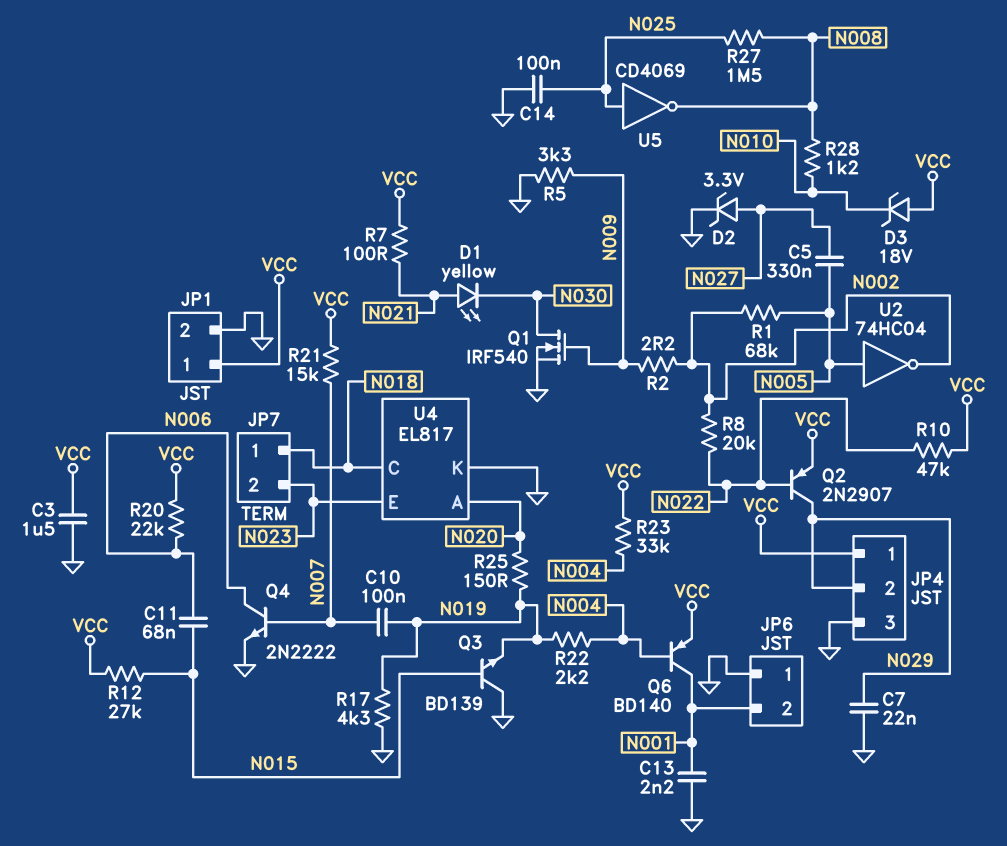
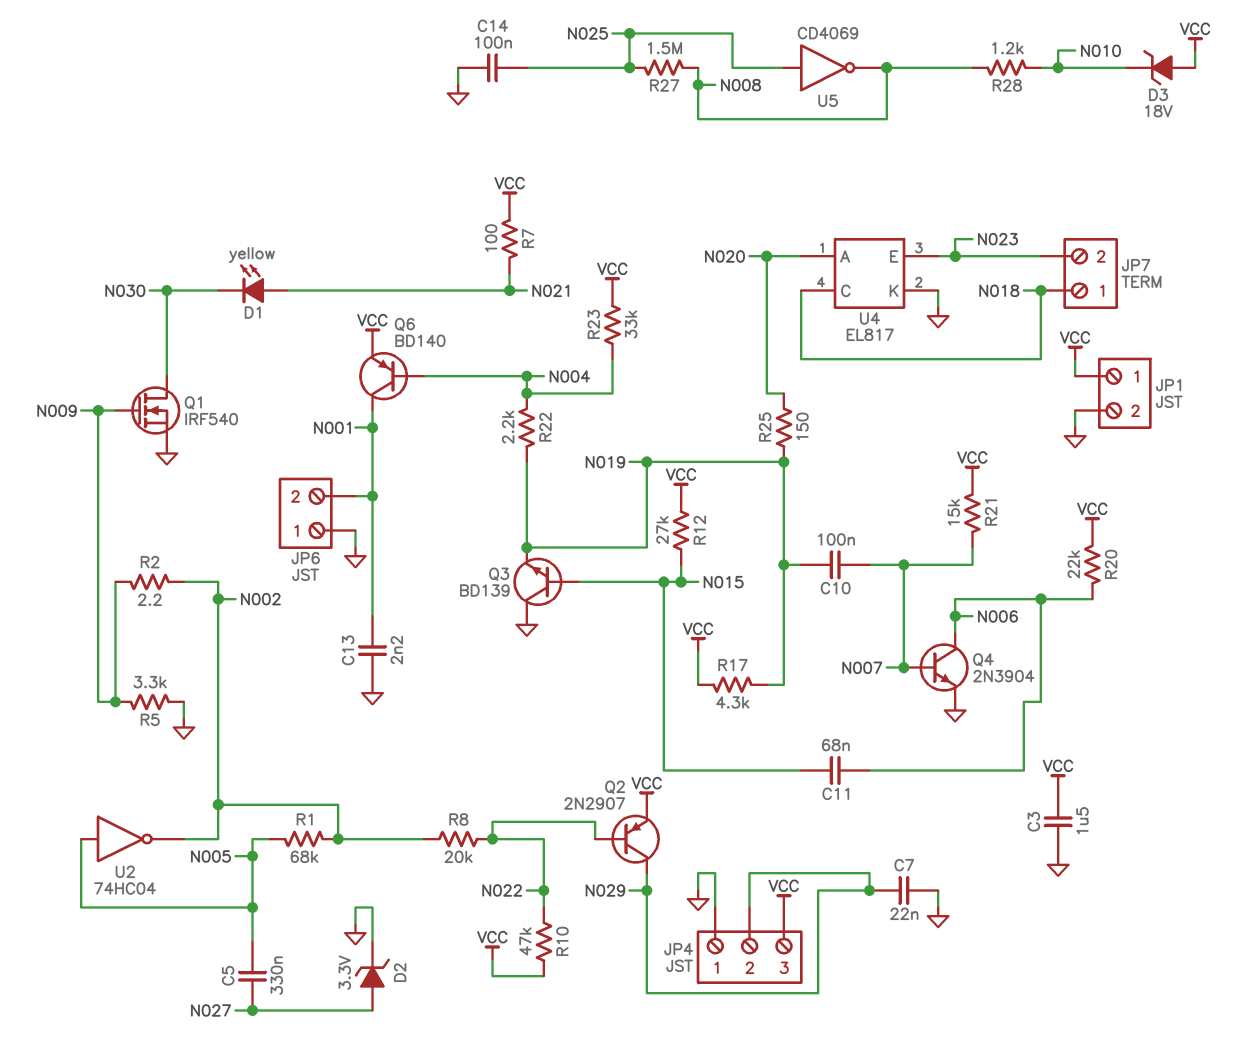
JP4 pin 1: VCC -> GND
JP4 pin 3: GND -> VCC
Q4: NPN 2N2222 (B N007, C N006, E GND) -> NPN 2N3904 (B N007, C N006, E GND)
R17: 4.3k (GND, N019) -> 4.3k (N019, VCC)

